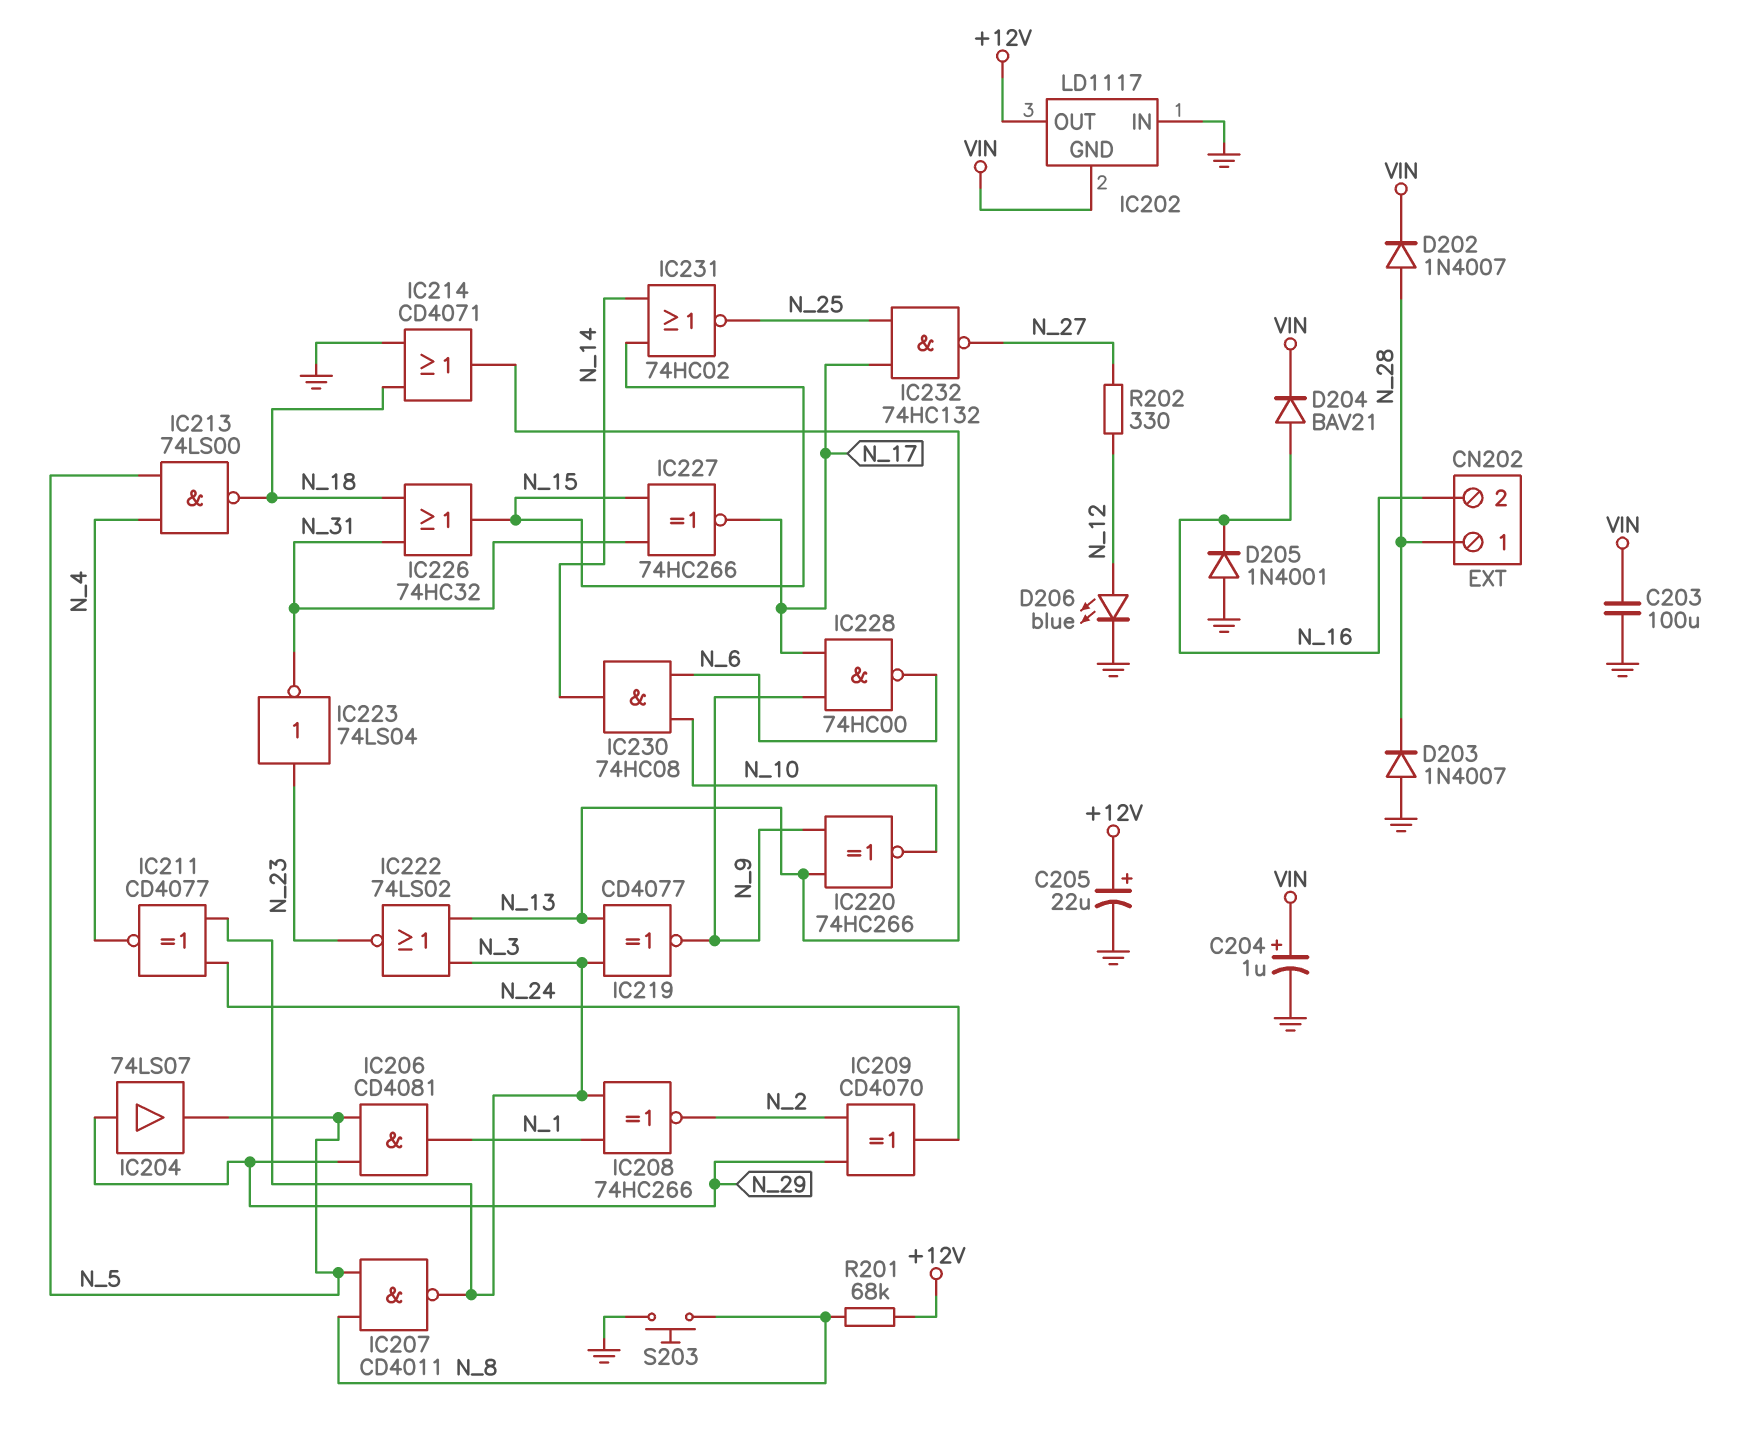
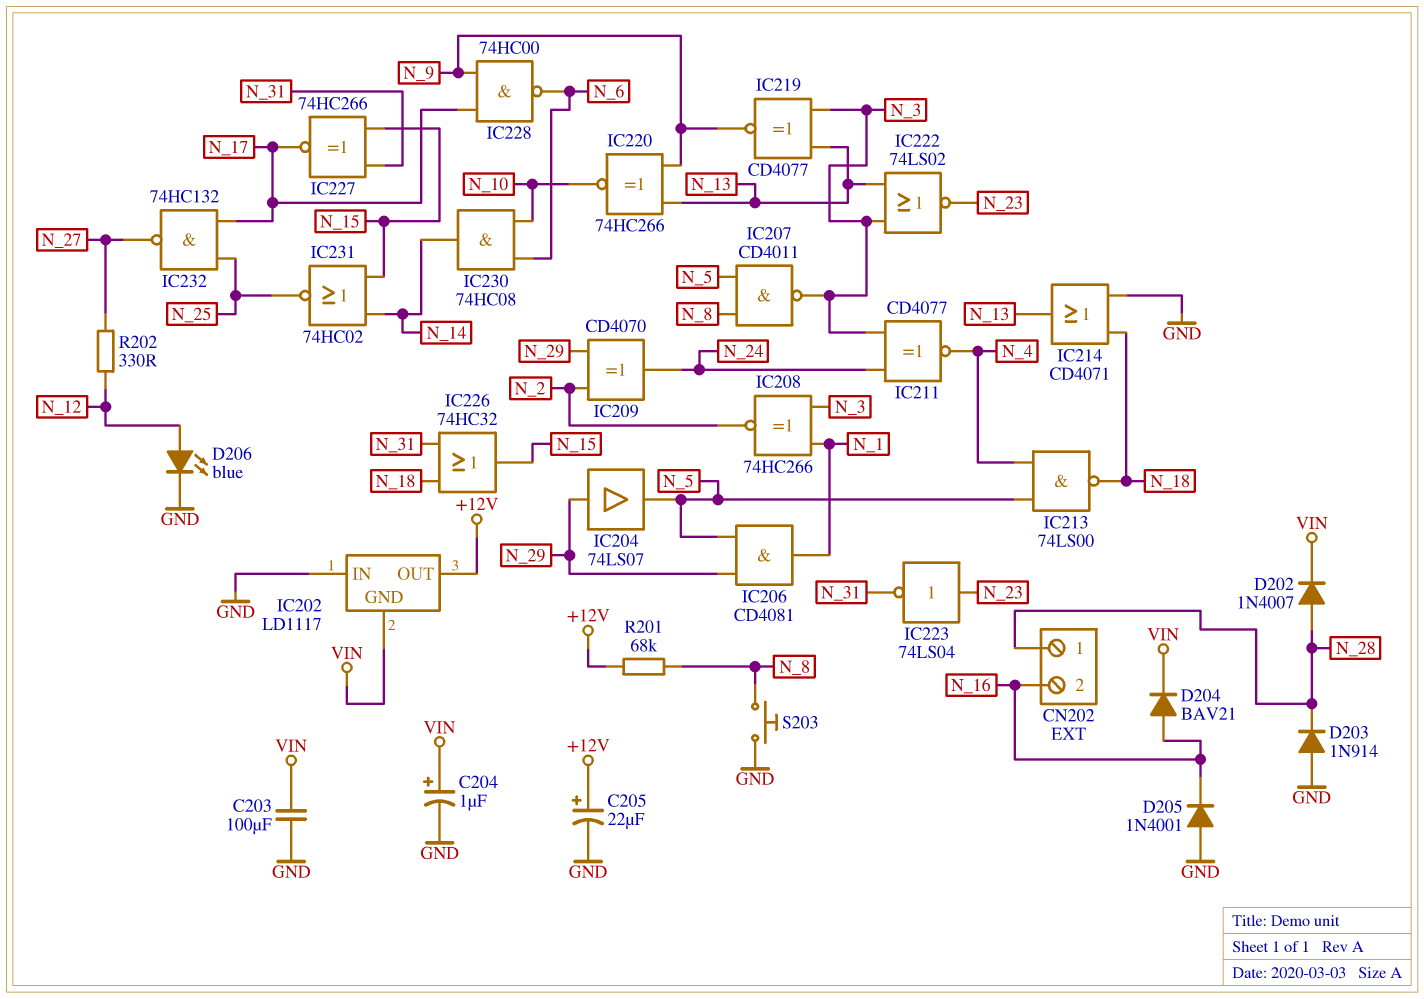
D203: diode 1N4007 (A GND, K N_28) -> diode 1N914 (A GND, K N_28)

